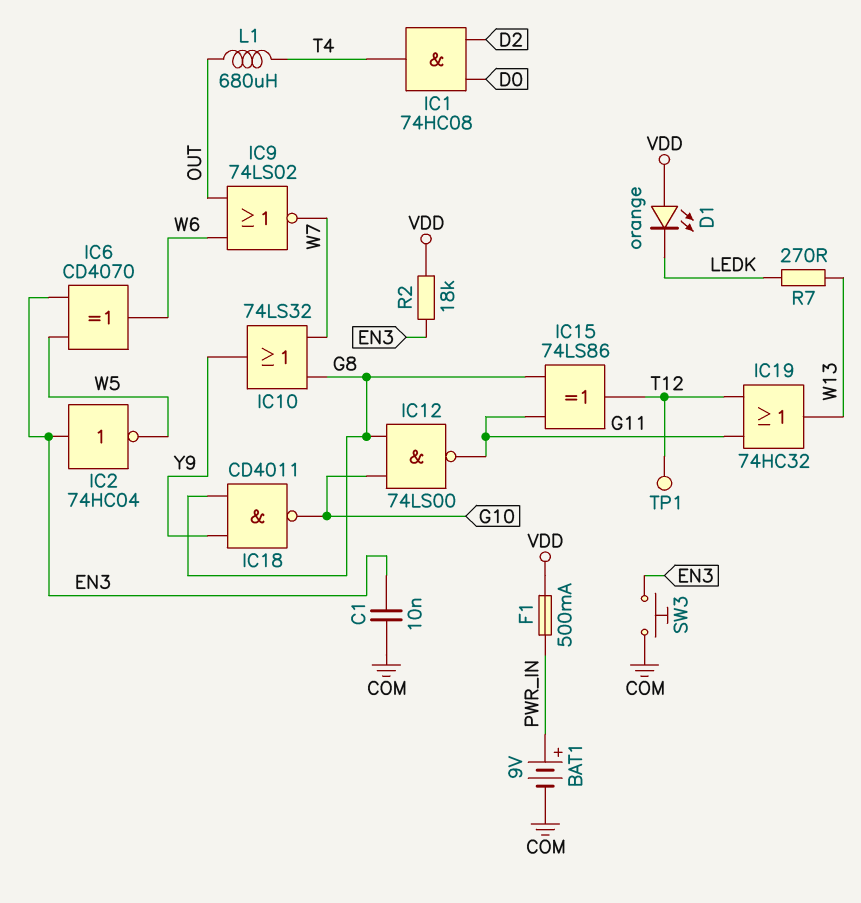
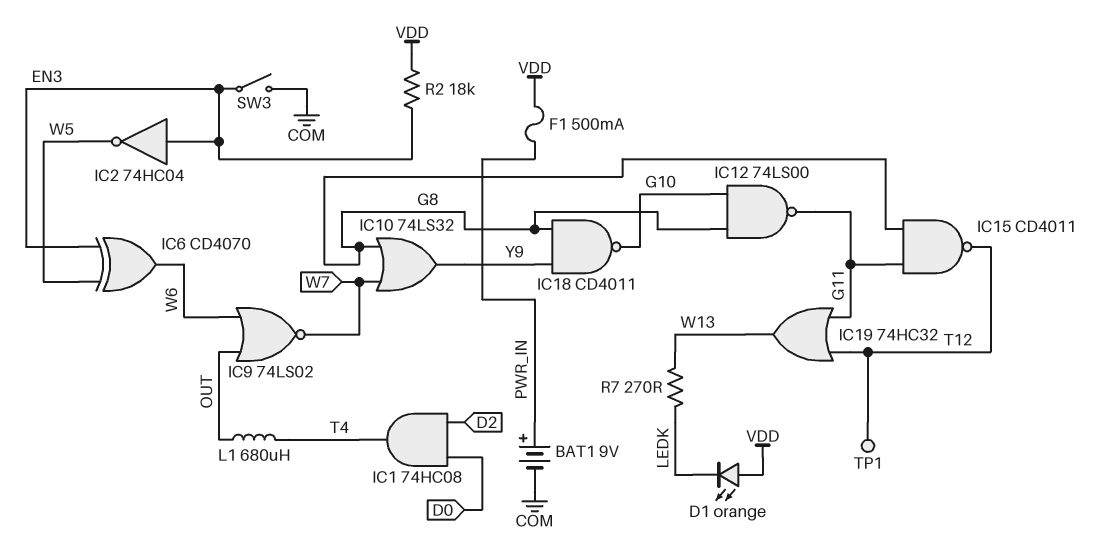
C1: 10nF (COM, EN3) -> none
IC15: XOR 74LS86 (in G8, in G11, out T12) -> NAND CD4011 (in G8, in G11, out T12)
SW3: button (COM, EN3) -> switch (COM, EN3)

